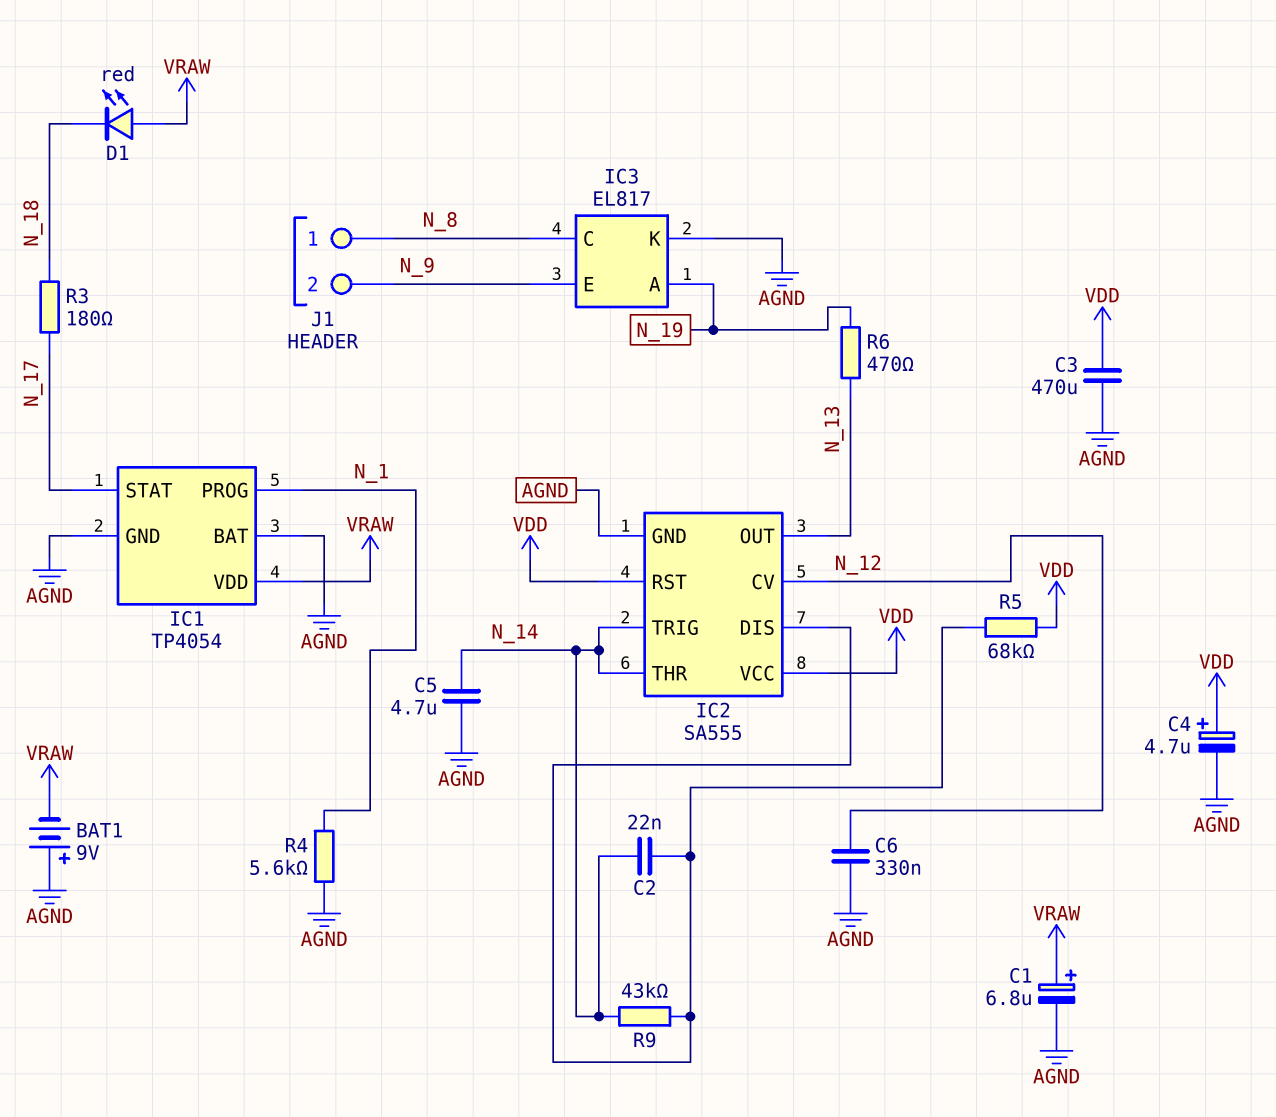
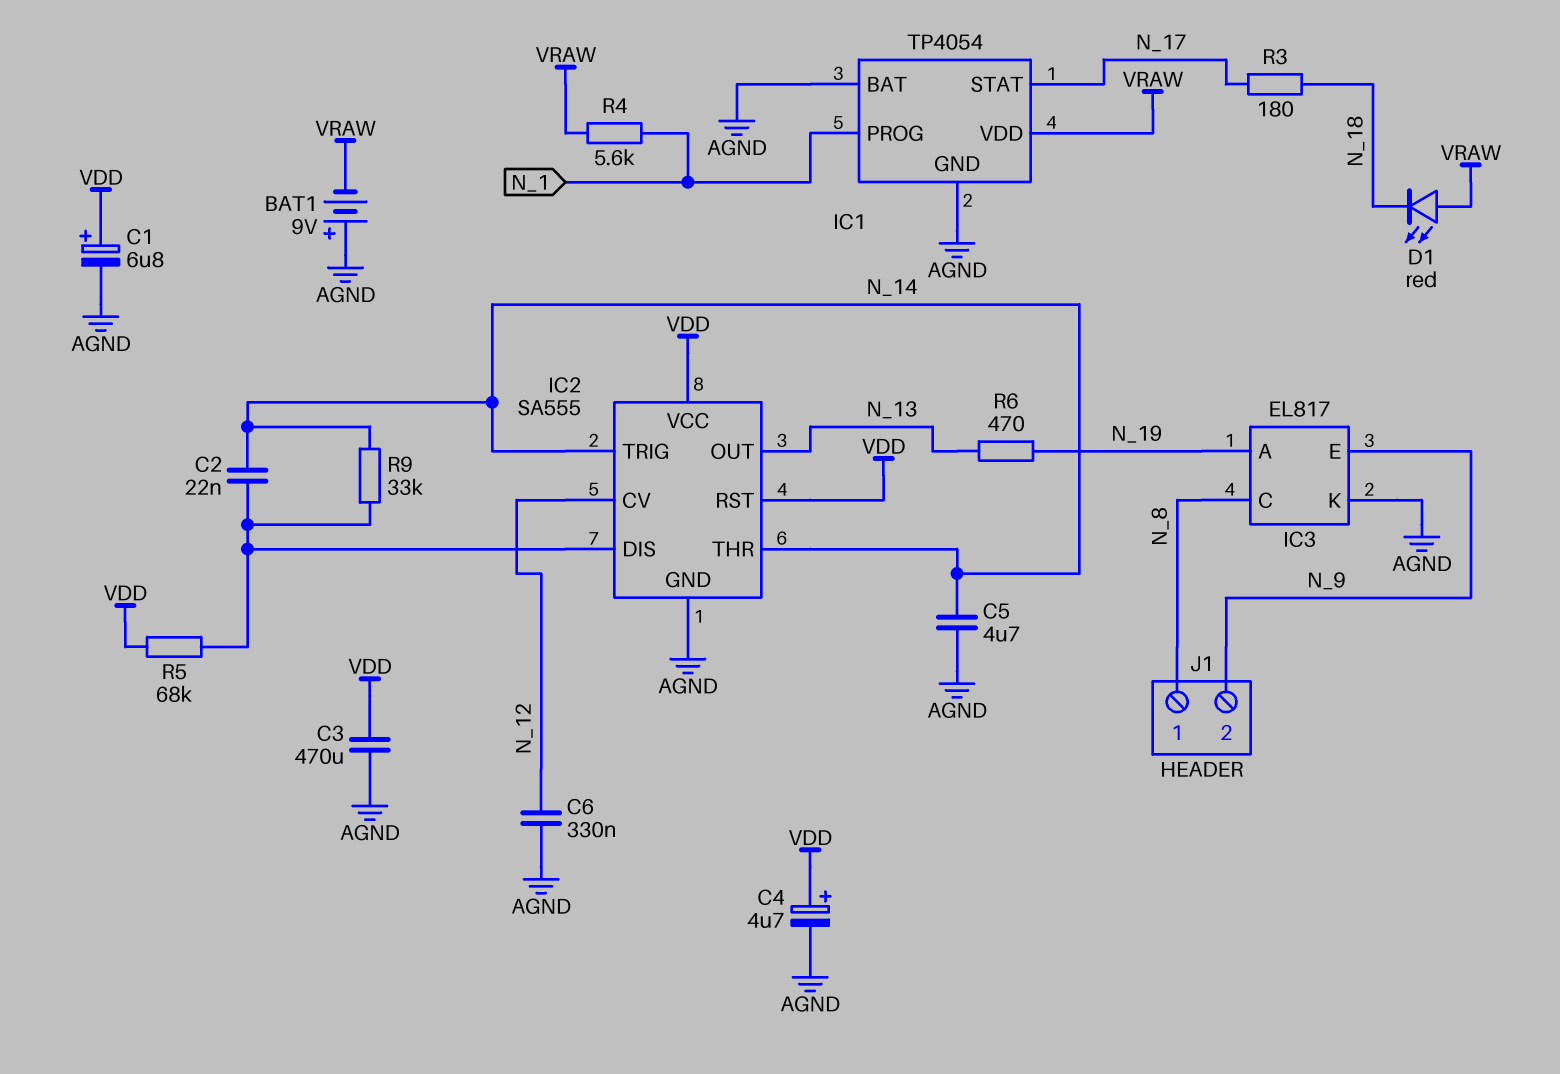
C1: 6.8uF (plus VRAW, minus AGND) -> 6.8uF (plus VDD, minus AGND)
R4: 5.6k (AGND, N_1) -> 5.6k (N_1, VRAW)
R9: 43k (IC2/DIS, N_14) -> 33k (IC2/DIS, N_14)

